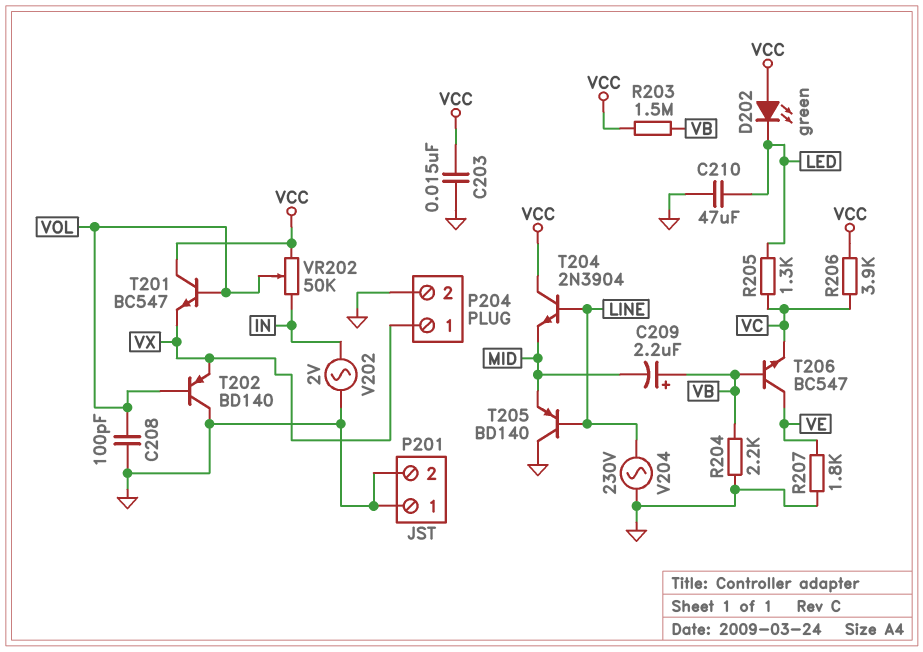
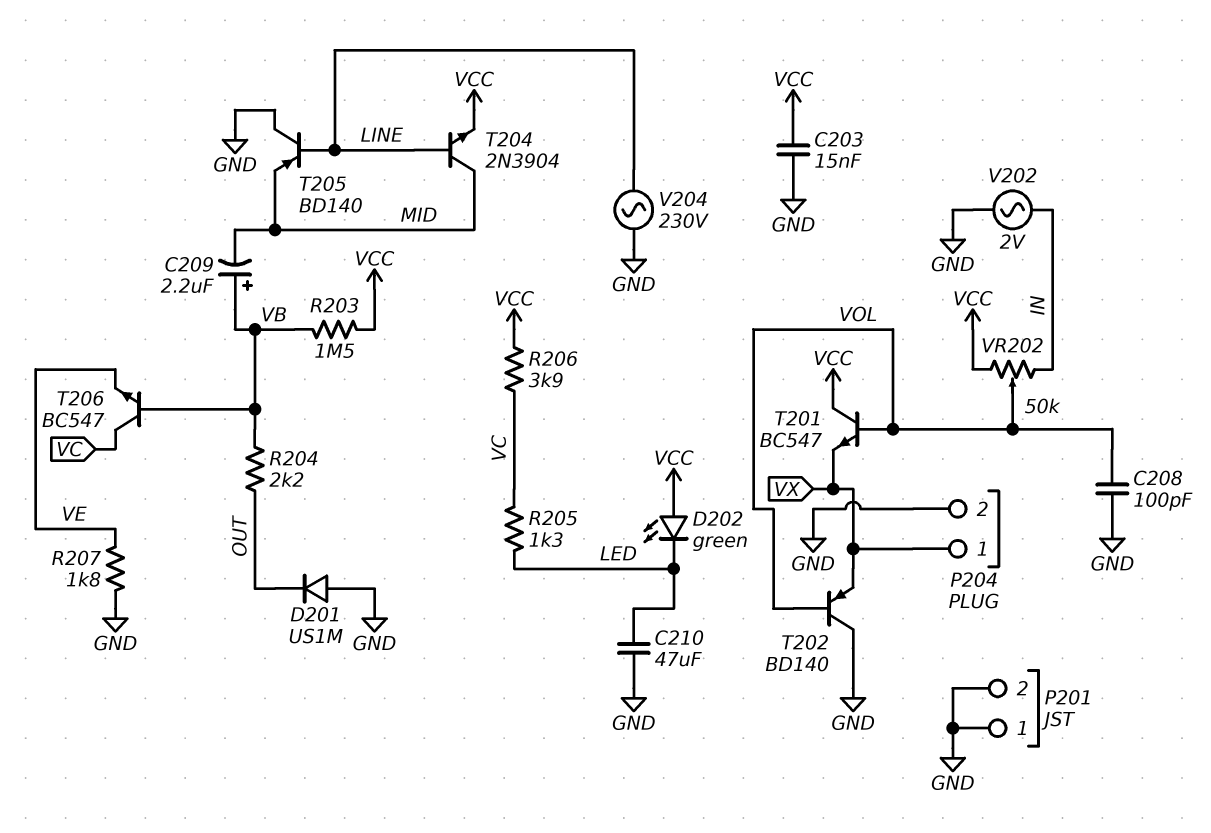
D201: none -> diode US1M (A GND, K OUT)
R204: 2.2k (GND, VB) -> 2.2k (OUT, VB)
T204: NPN 2N3904 (B LINE, C VCC, E MID) -> NPN 2N3904 (B LINE, C MID, E VCC)
T206: NPN BC547 (B VB, C VE, E VC) -> NPN BC547 (B VB, C VC, E VE)

